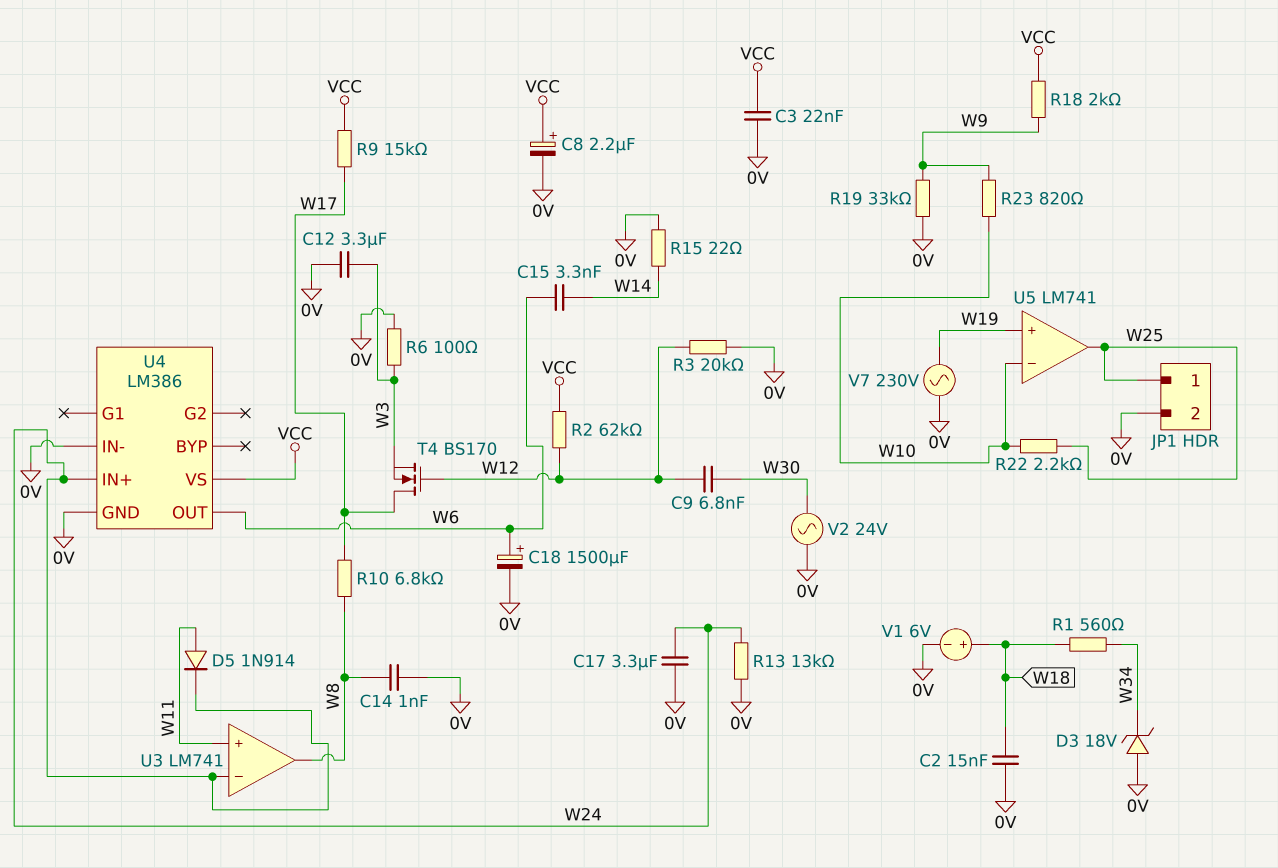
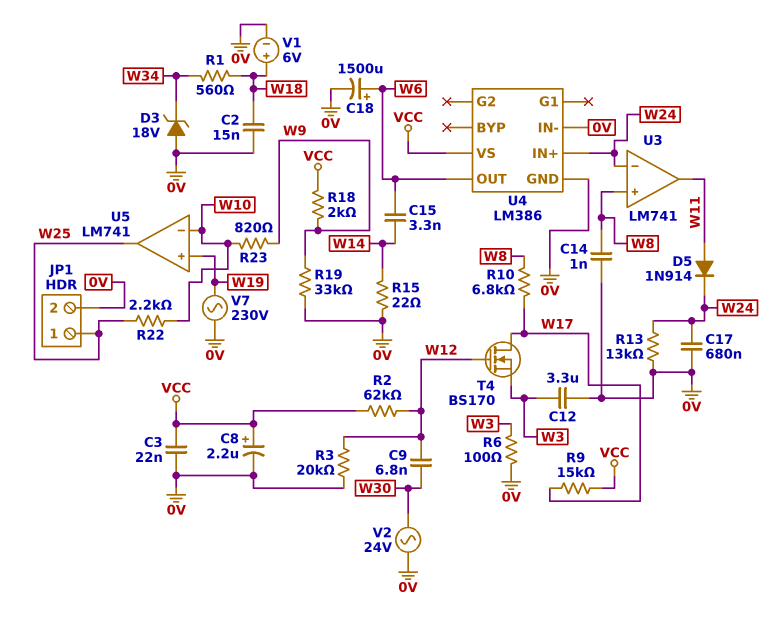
C17: 3.3uF (0V, W24) -> 680nF (0V, W24)
U3 pin in+: W11 -> W8
U3 pin out: W8 -> W11

